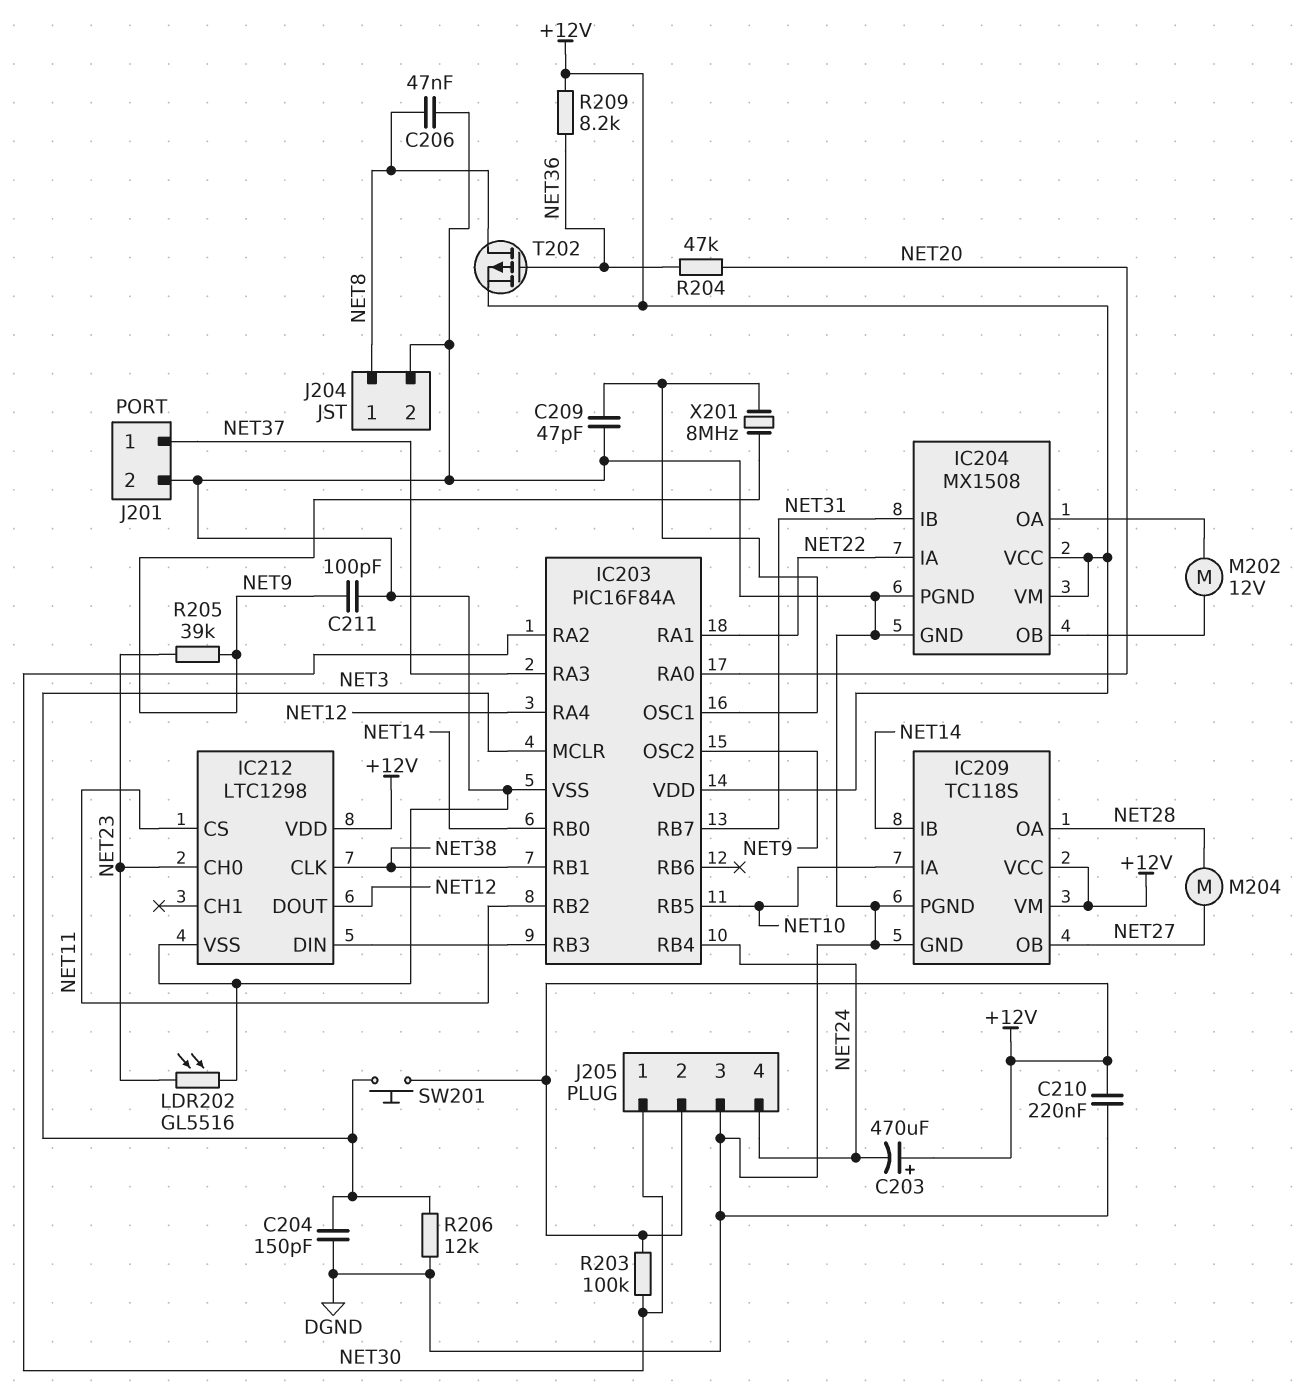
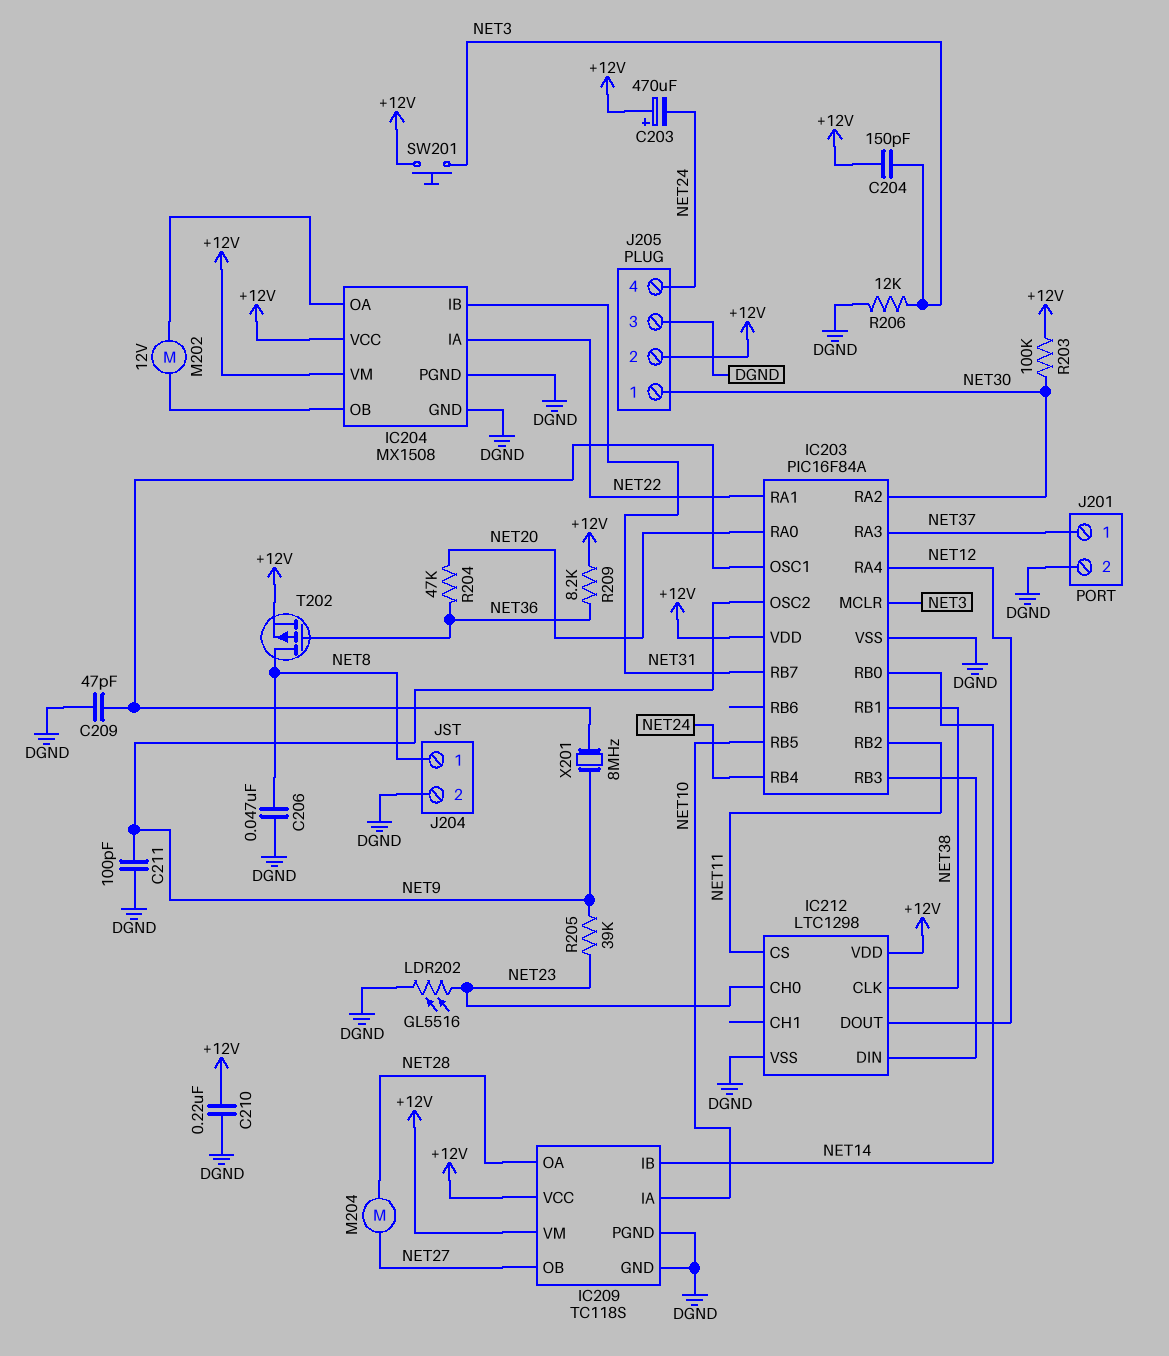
C204: 150pF (DGND, NET3) -> 150pF (+12V, NET3)

